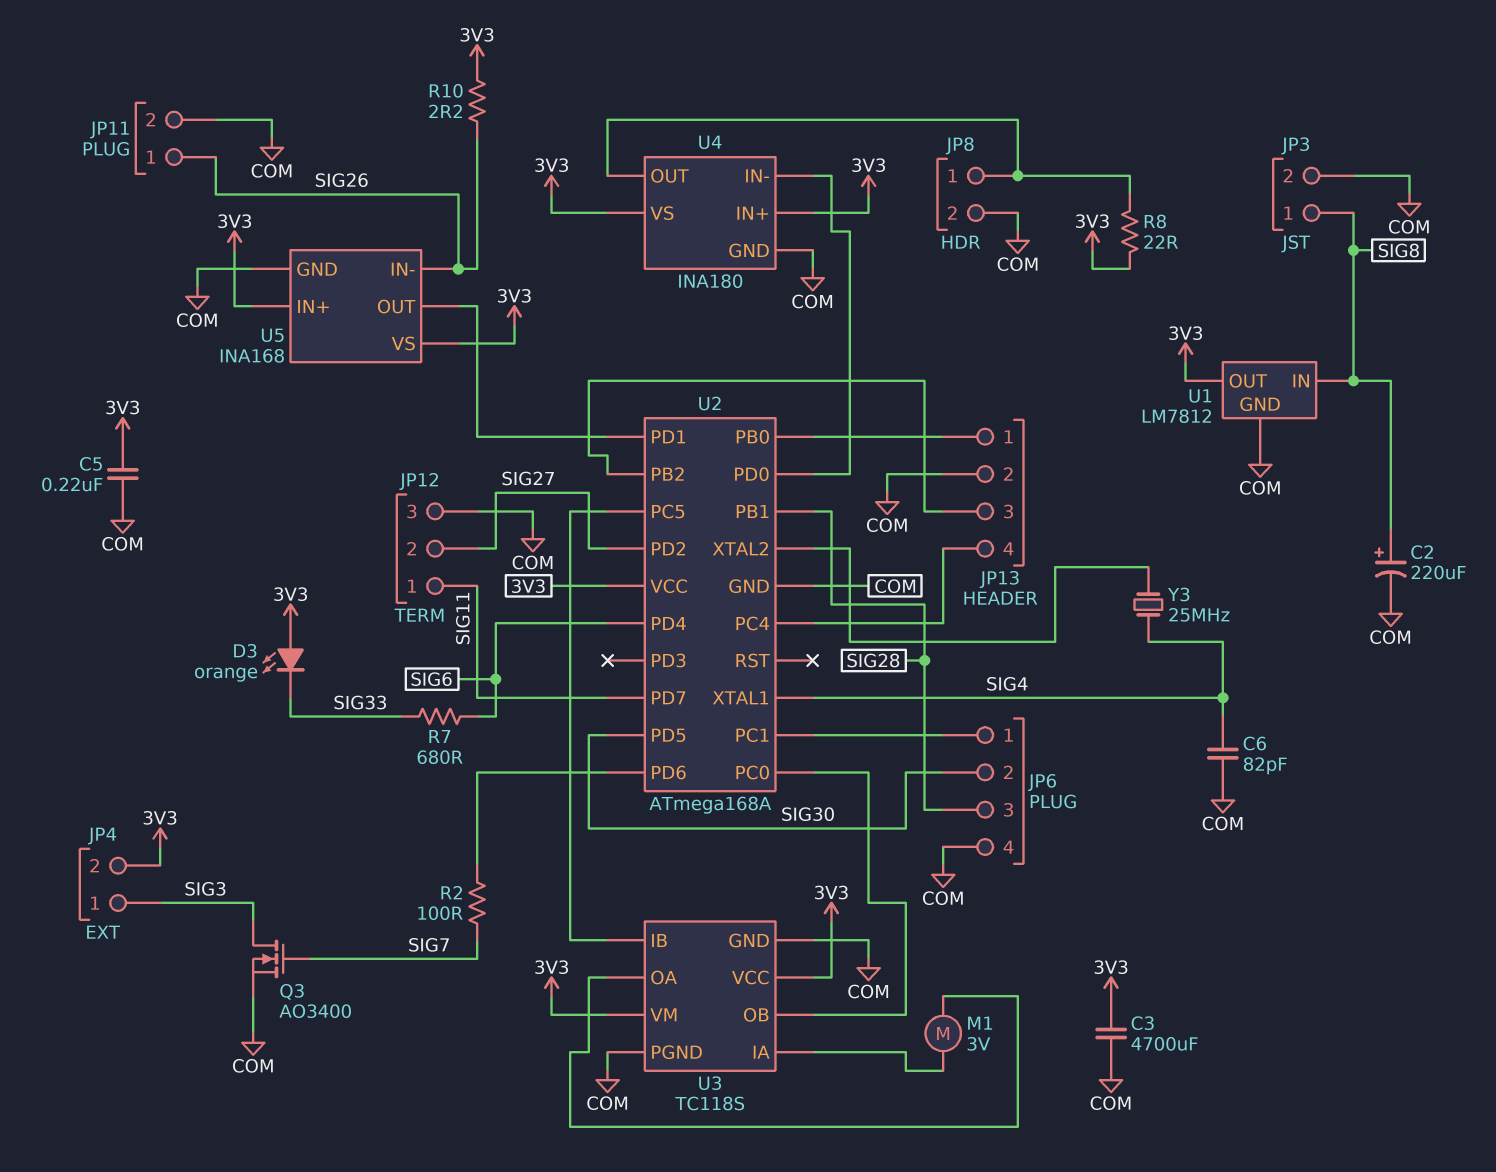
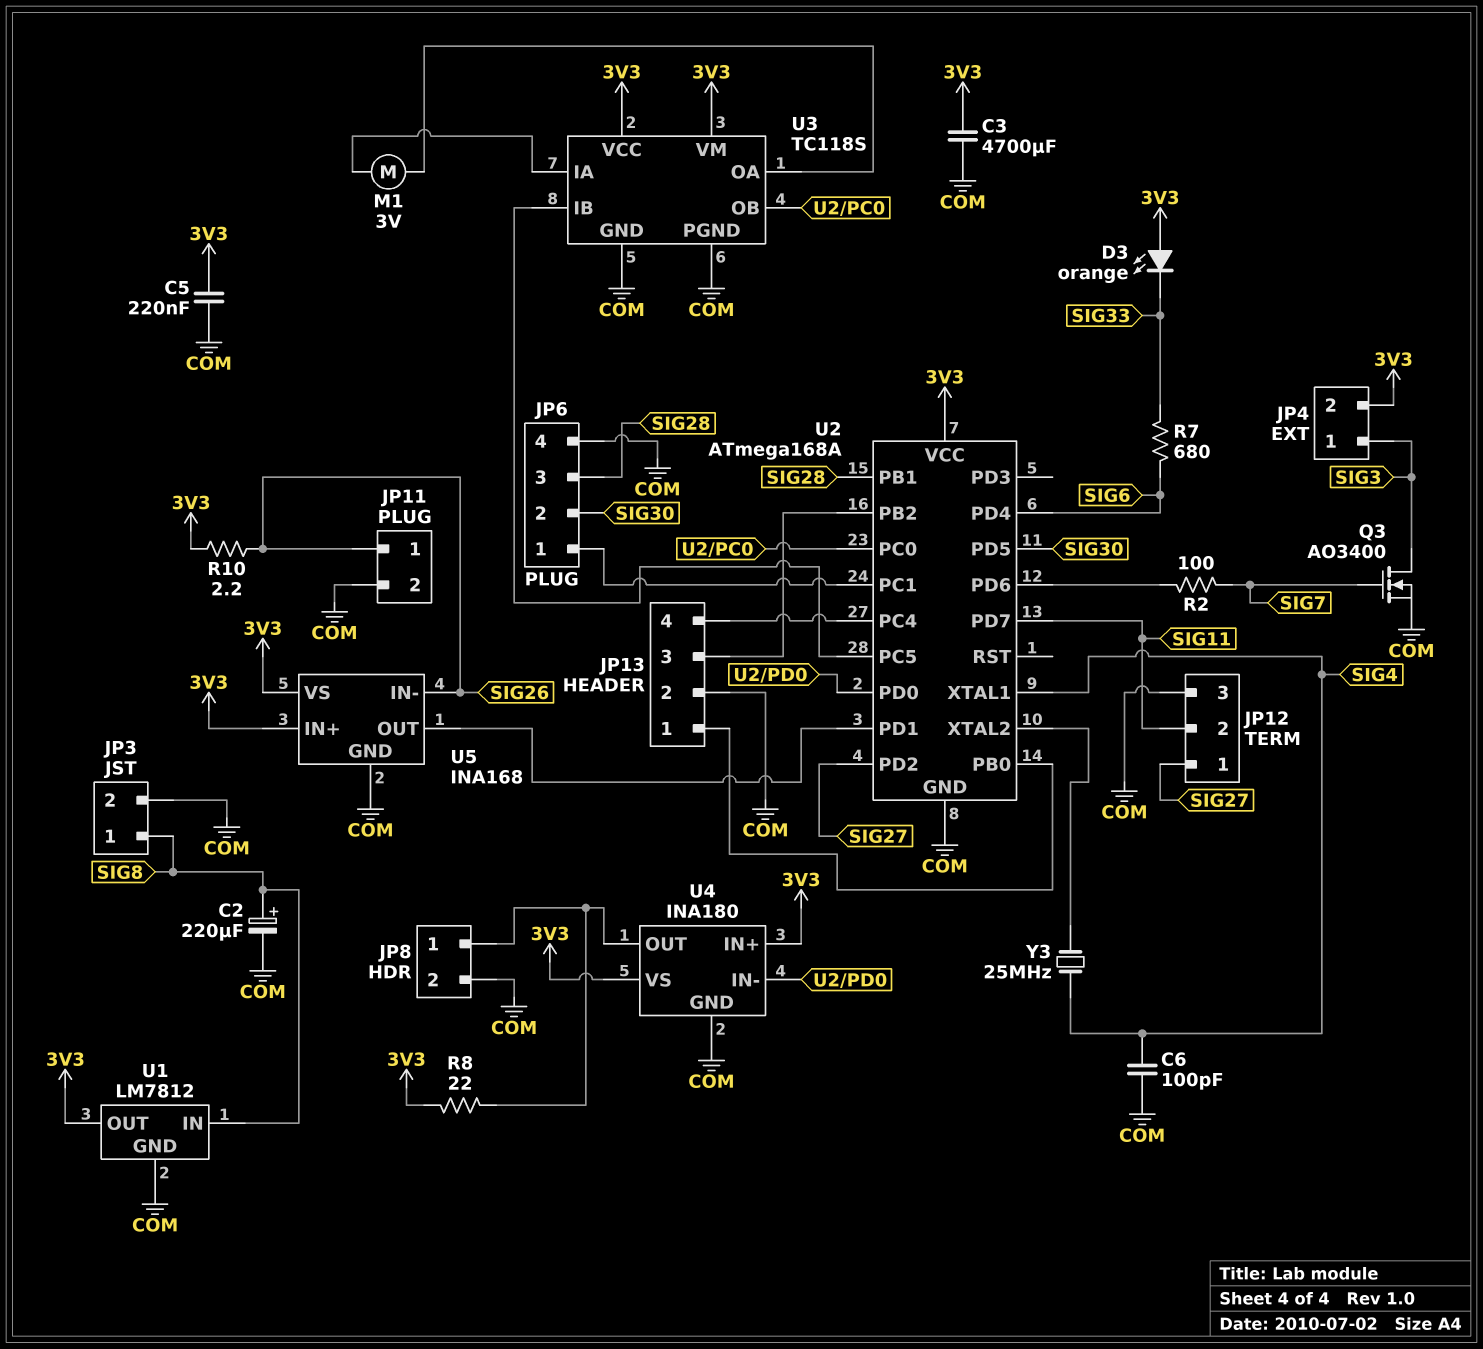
C6: 82pF (COM, SIG4) -> 100pF (COM, SIG4)
JP12 pin 1: SIG11 -> SIG27
JP12 pin 2: SIG27 -> SIG11

